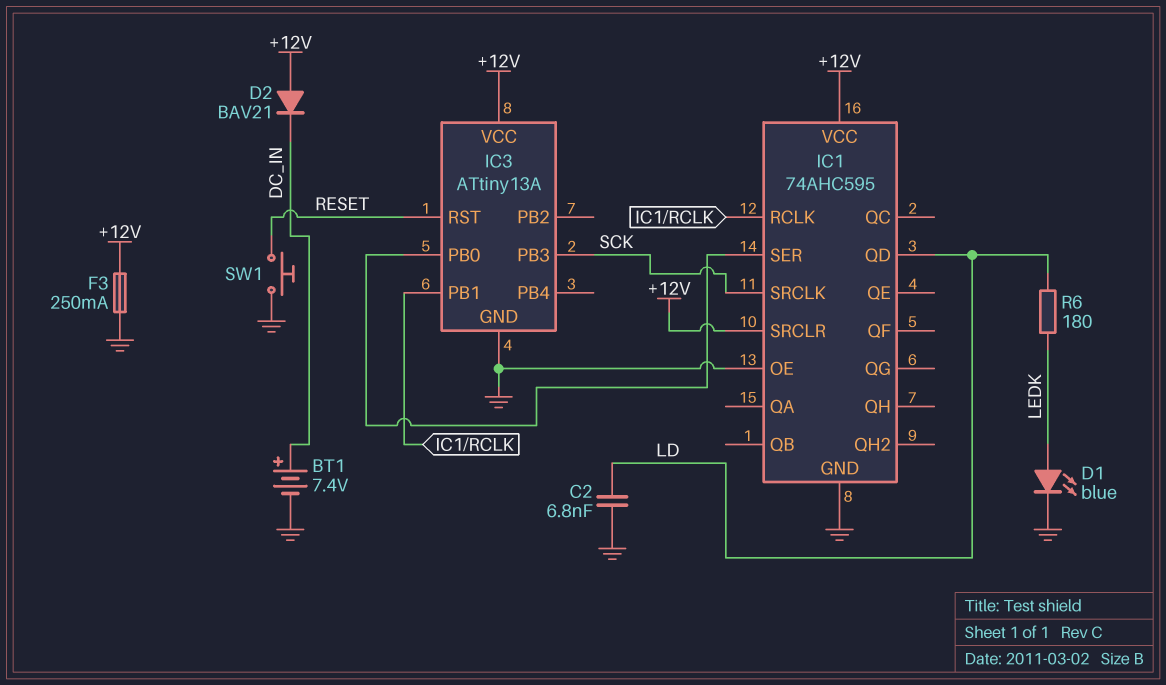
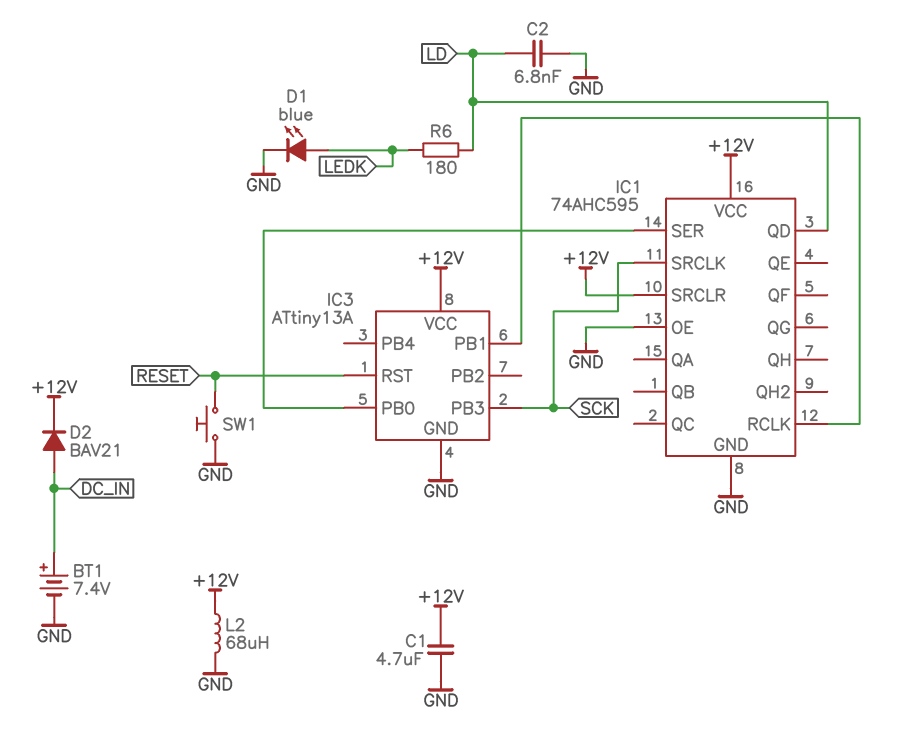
C1: none -> 4.7uF (+12V, GND)
D2: diode BAV21 (A +12V, K DC_IN) -> diode BAV21 (A DC_IN, K +12V)
F3: 250mA (+12V, GND) -> none
L2: none -> 68uH (+12V, GND)

